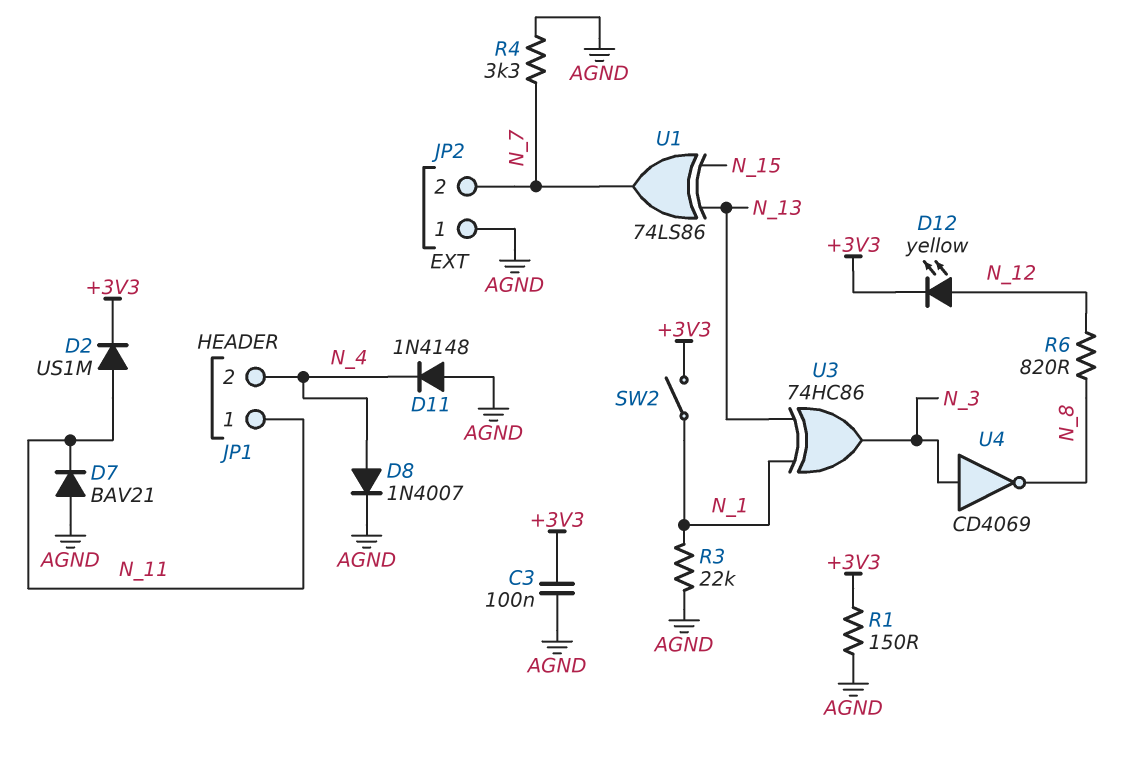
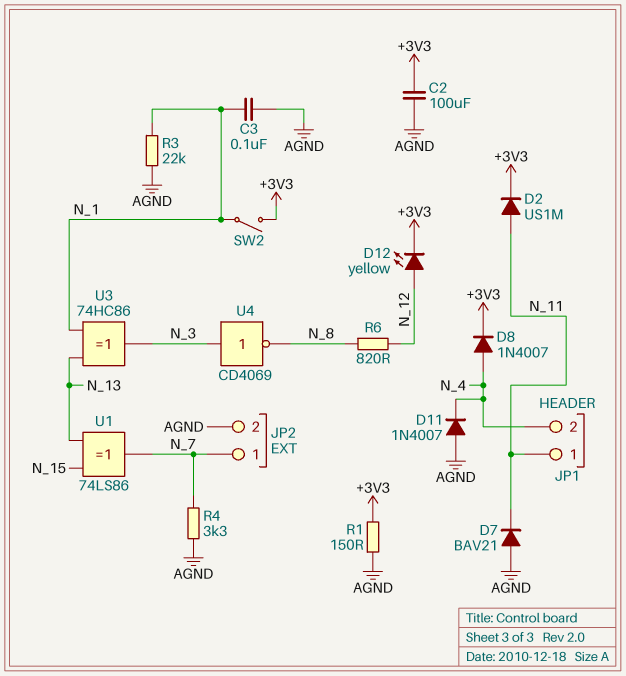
C2: none -> 100uF (+3V3, AGND)
C3: 100nF (+3V3, AGND) -> 100nF (AGND, N_1)
D8: diode 1N4007 (A N_4, K AGND) -> diode 1N4007 (A N_4, K +3V3)
D11: diode 1N4148 (A AGND, K N_4) -> diode 1N4007 (A AGND, K N_4)
JP2 pin 1: AGND -> N_7
JP2 pin 2: N_7 -> AGND

